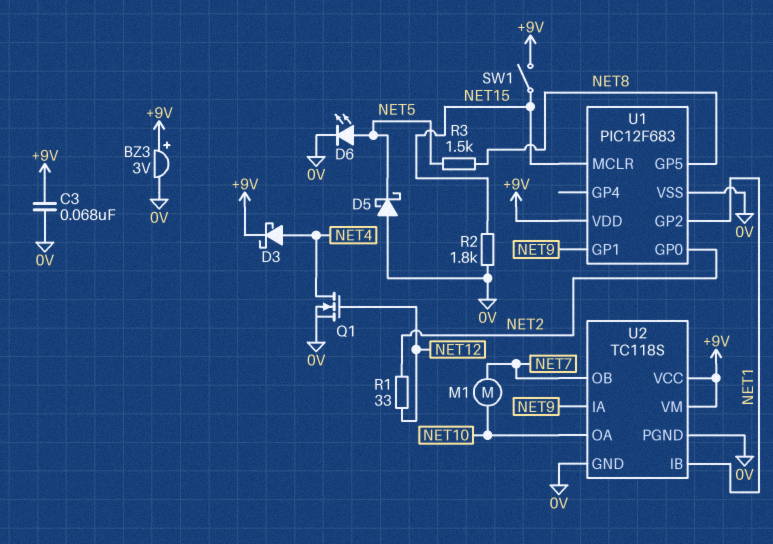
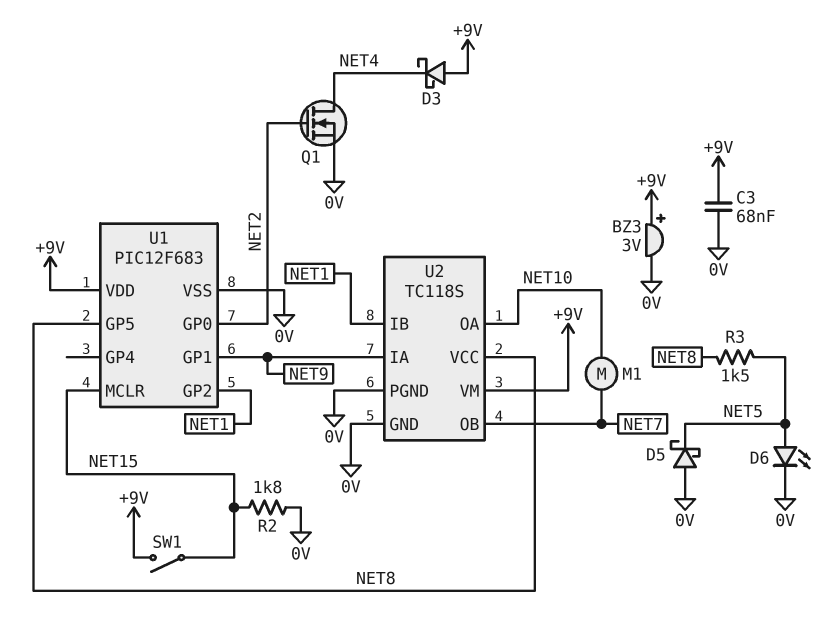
D3: schottky (A NET4, K +9V) -> schottky (A +9V, K NET4)
Q1: NMOS (G NET12, D NET4, S 0V) -> NMOS (G NET2, D NET4, S 0V)
R1: 33 (NET2, NET12) -> none
U2 pin VCC: +9V -> NET8

